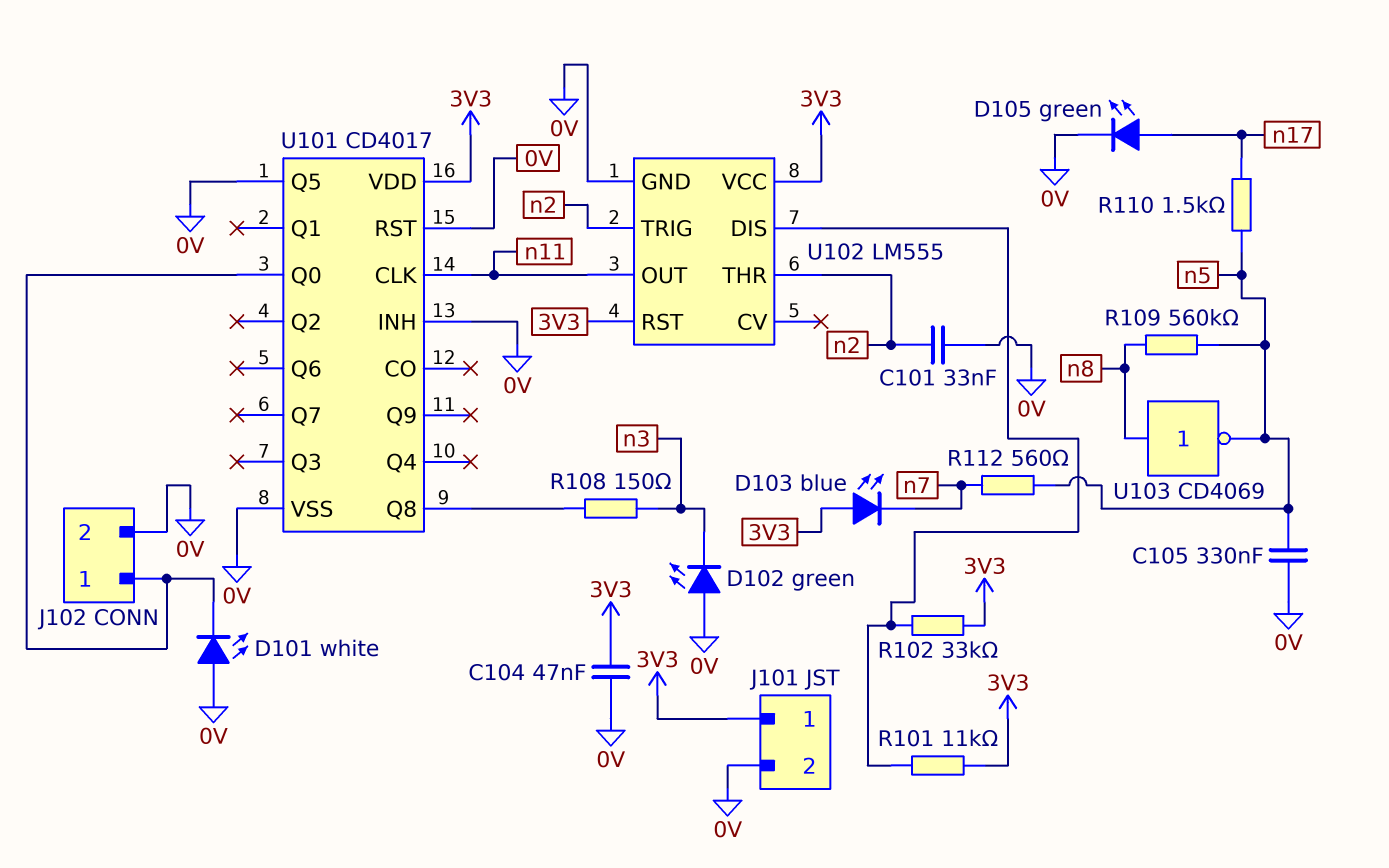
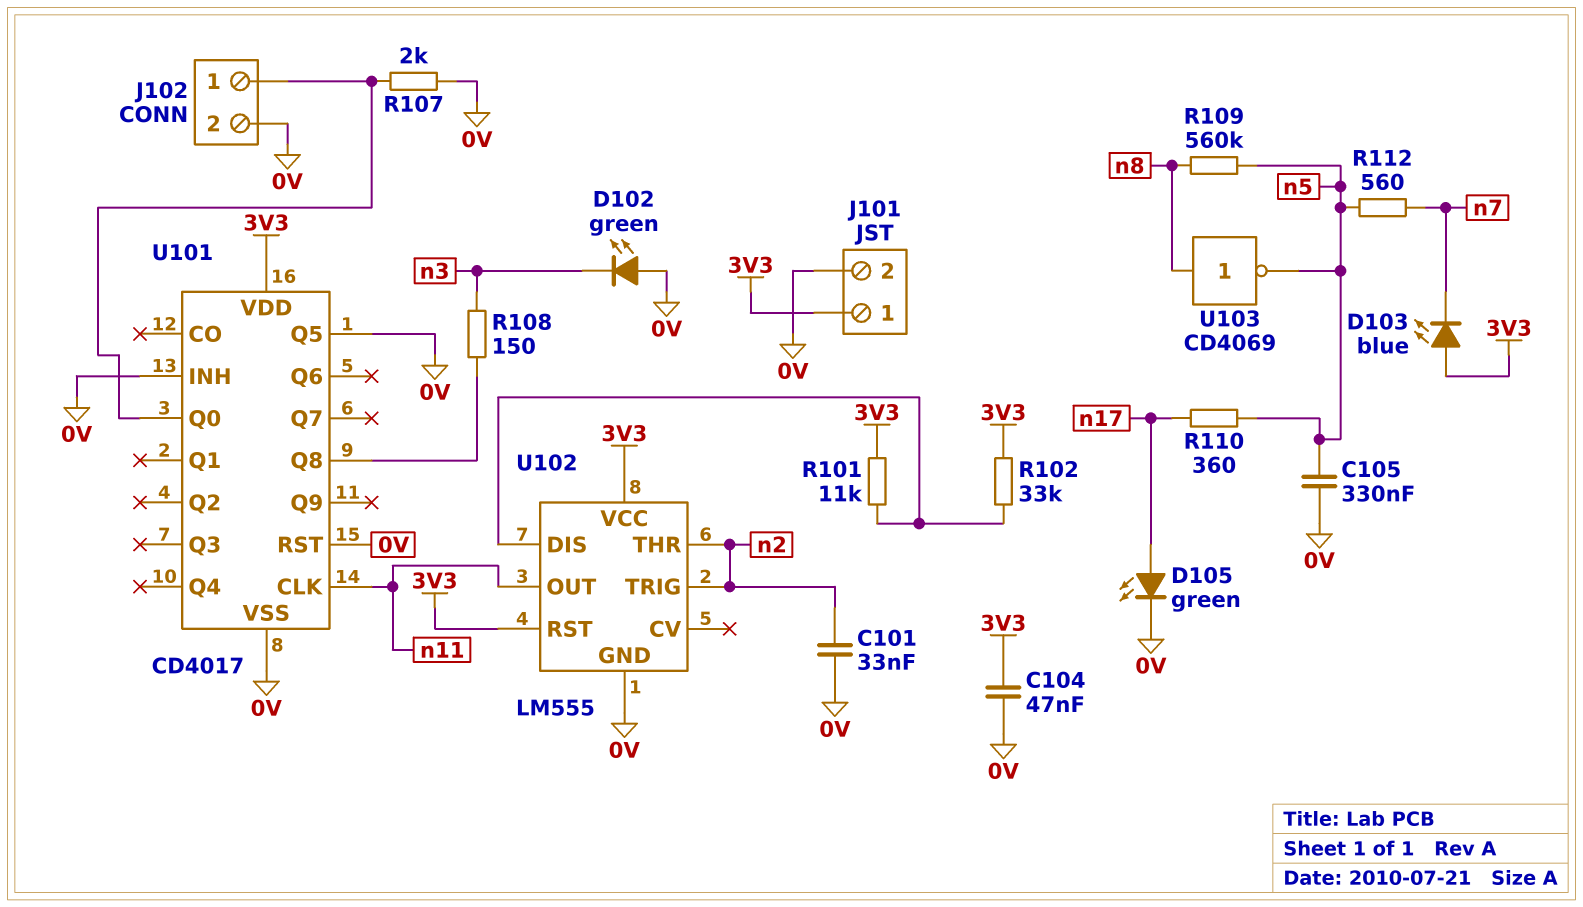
D101: LED white (A 0V, K J102/1) -> none
R107: none -> 2k (0V, J102/1)
R110: 1.5k (n5, n17) -> 360 (n5, n17)

